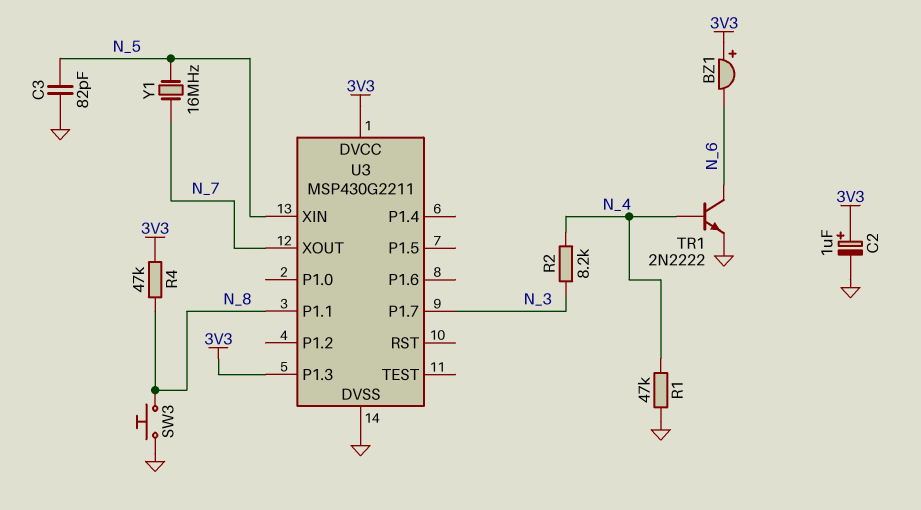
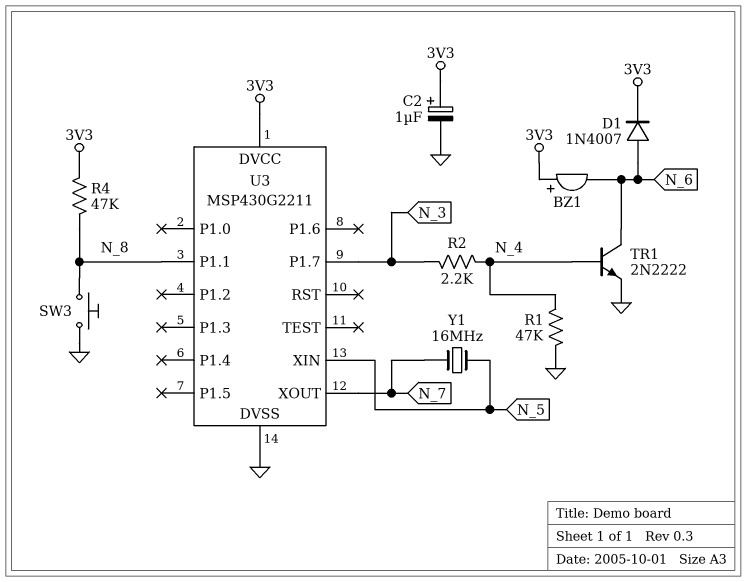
C3: 82pF (GND, N_5) -> none
D1: none -> diode 1N4007 (A N_6, K 3V3)
R2: 8.2k (N_3, N_4) -> 2.2k (N_3, N_4)
U3 pin P1.3: 3V3 -> none

